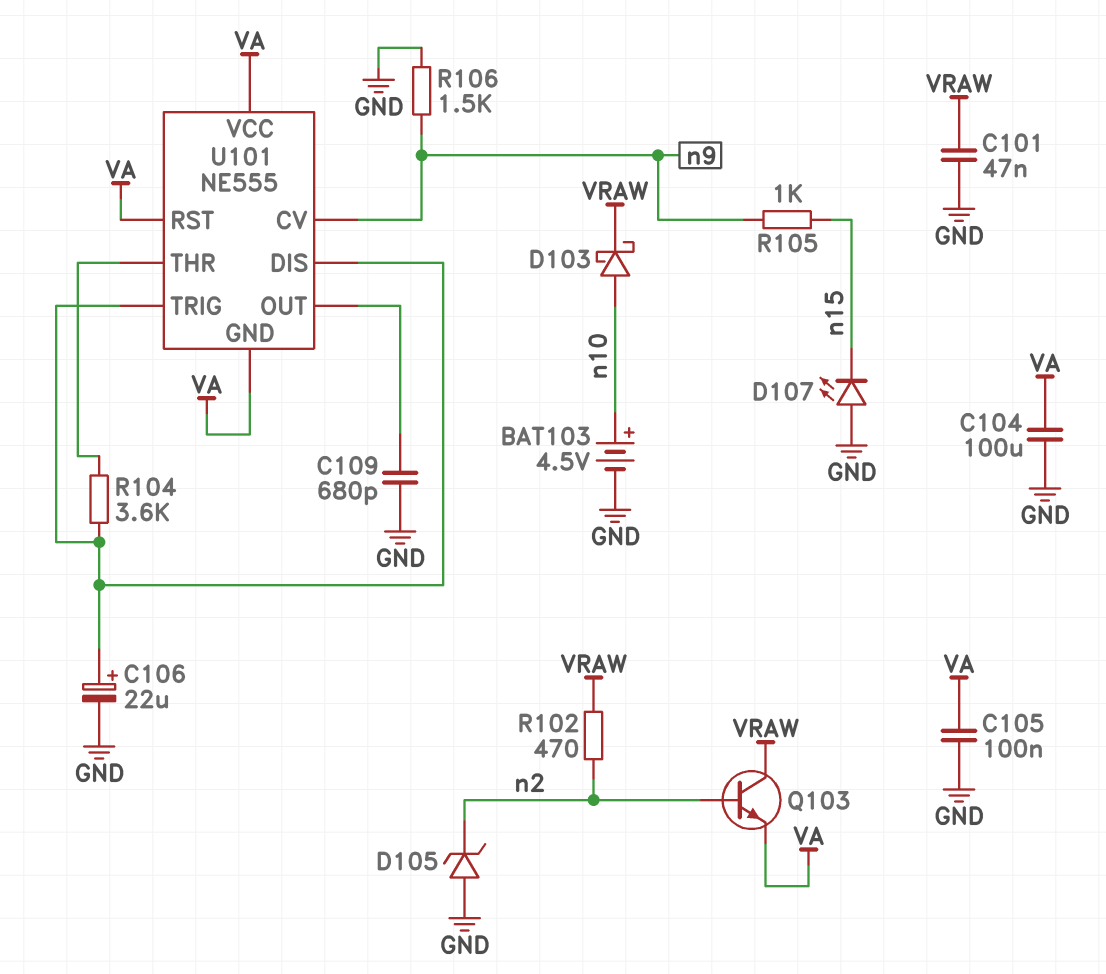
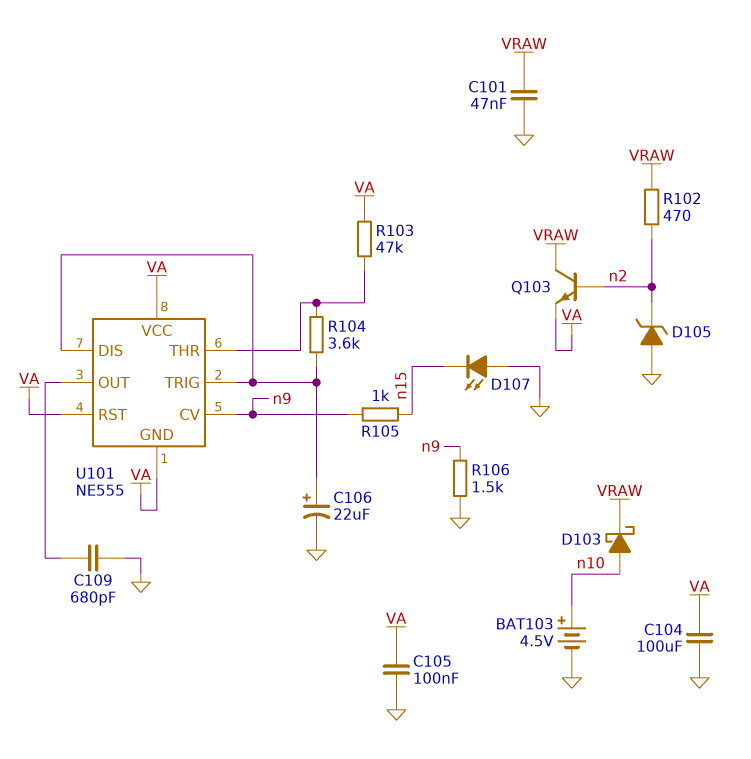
R103: none -> 47k (U101/THR, VA)

